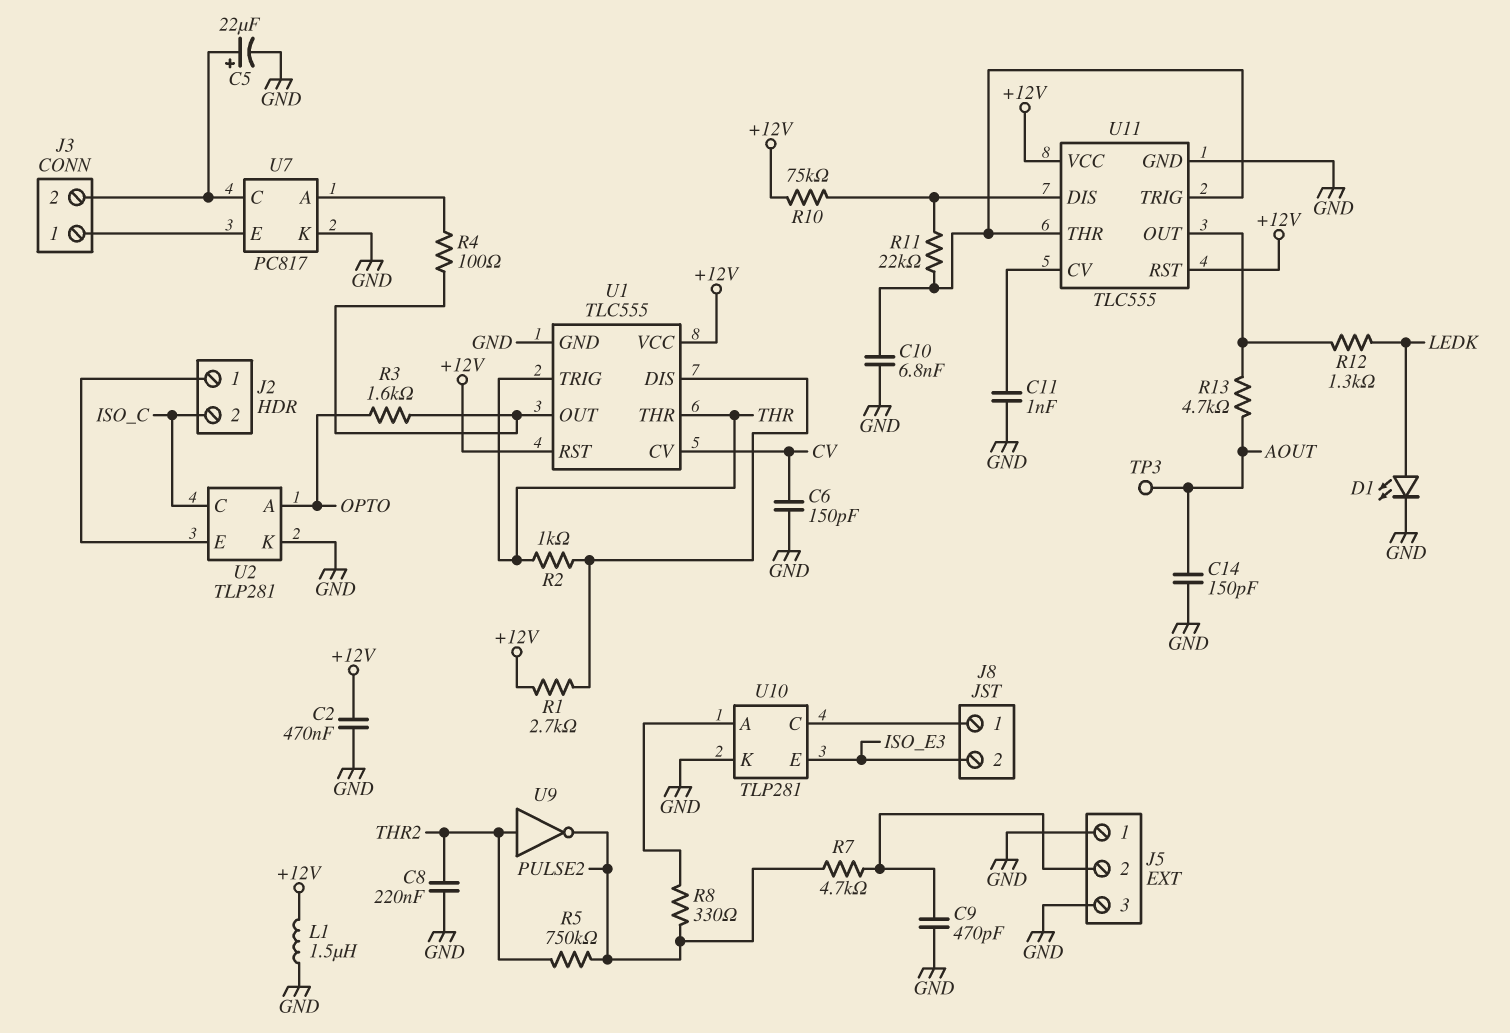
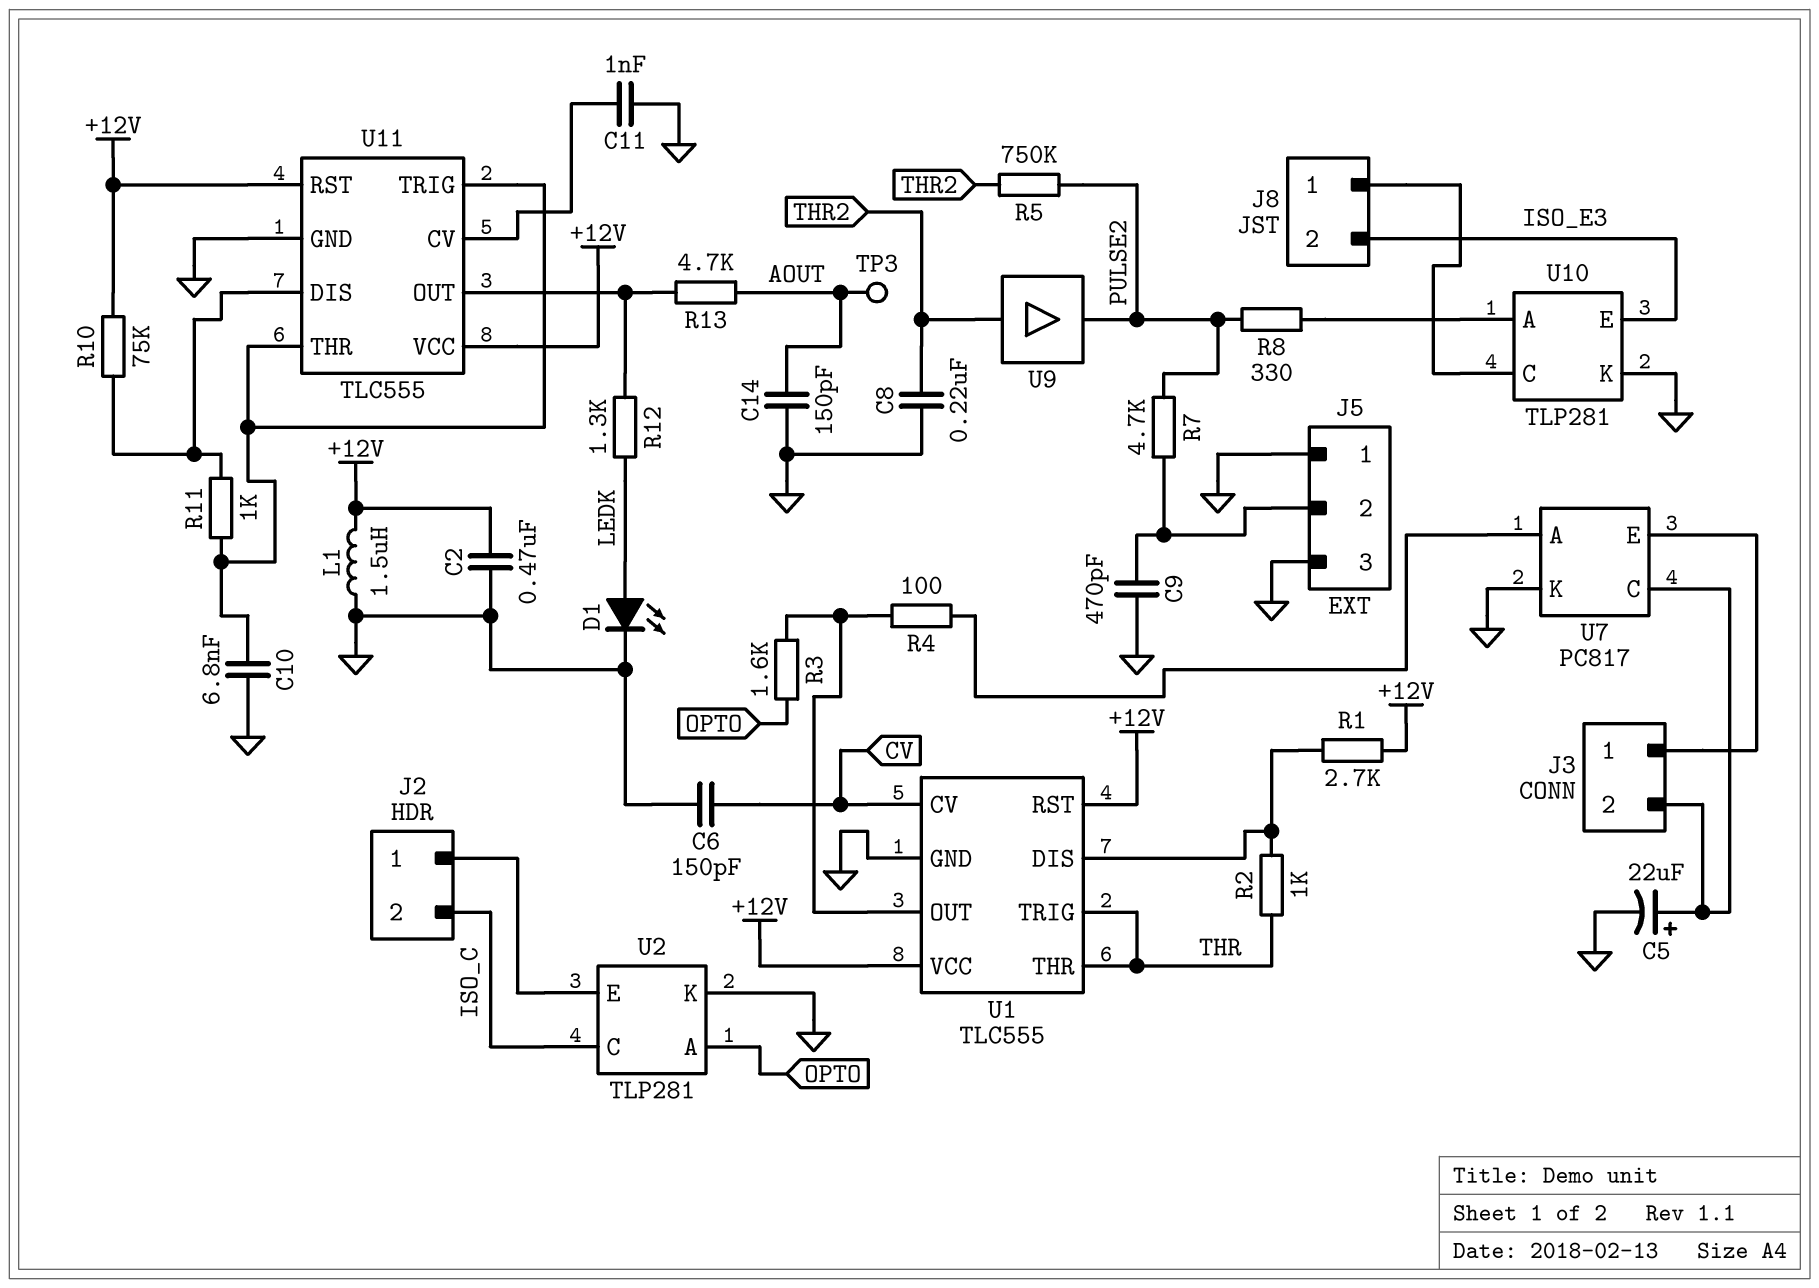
R11: 22k (U11/DIS, U11/THR) -> 1k (U11/DIS, U11/THR)
U9: NOT (in THR2, out PULSE2) -> buffer (in THR2, out PULSE2)

